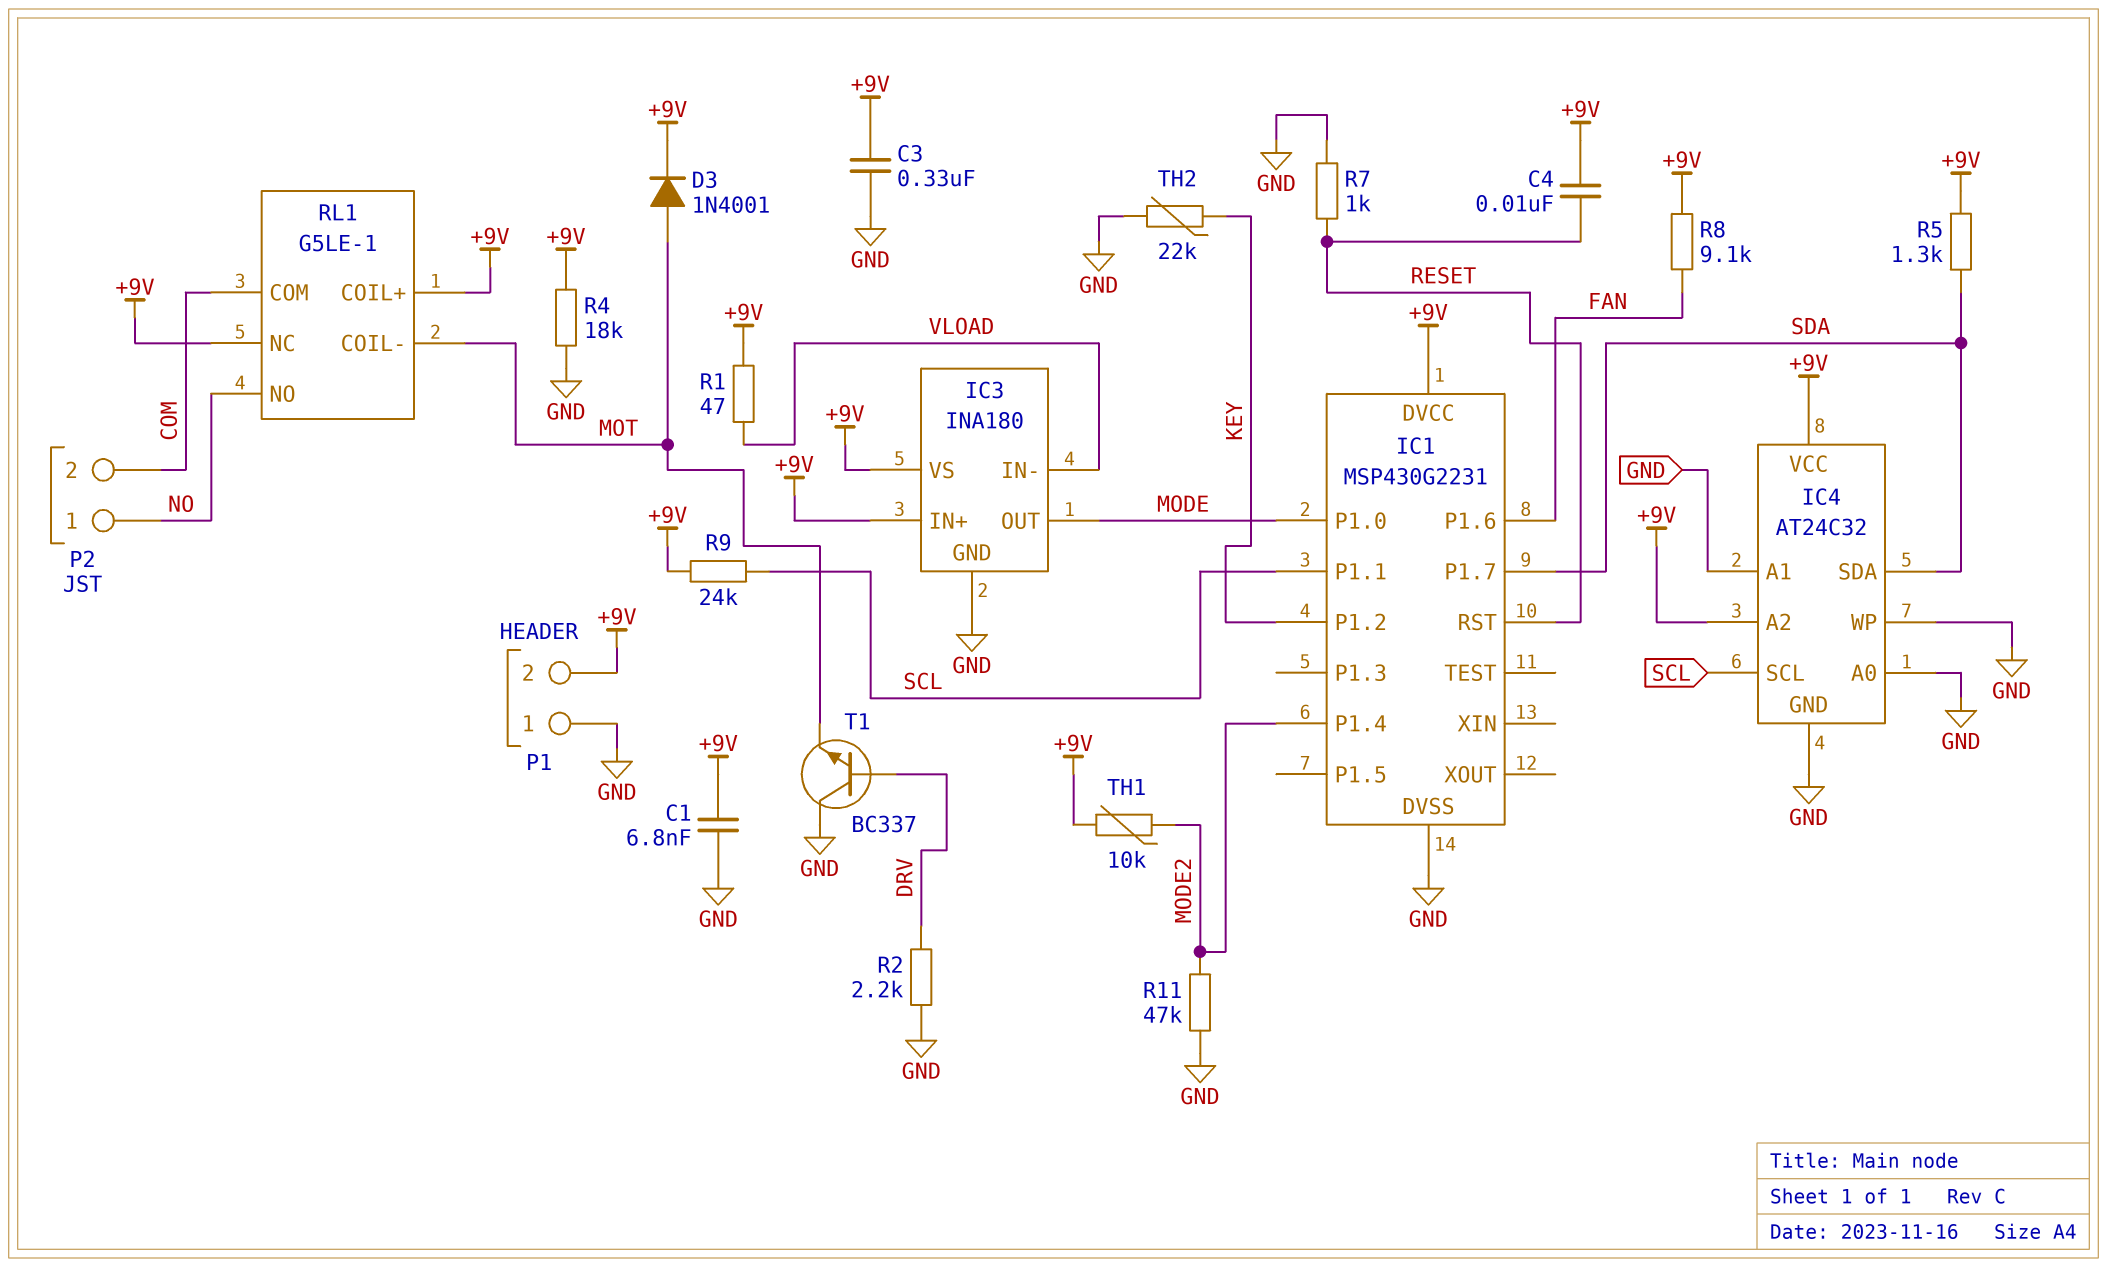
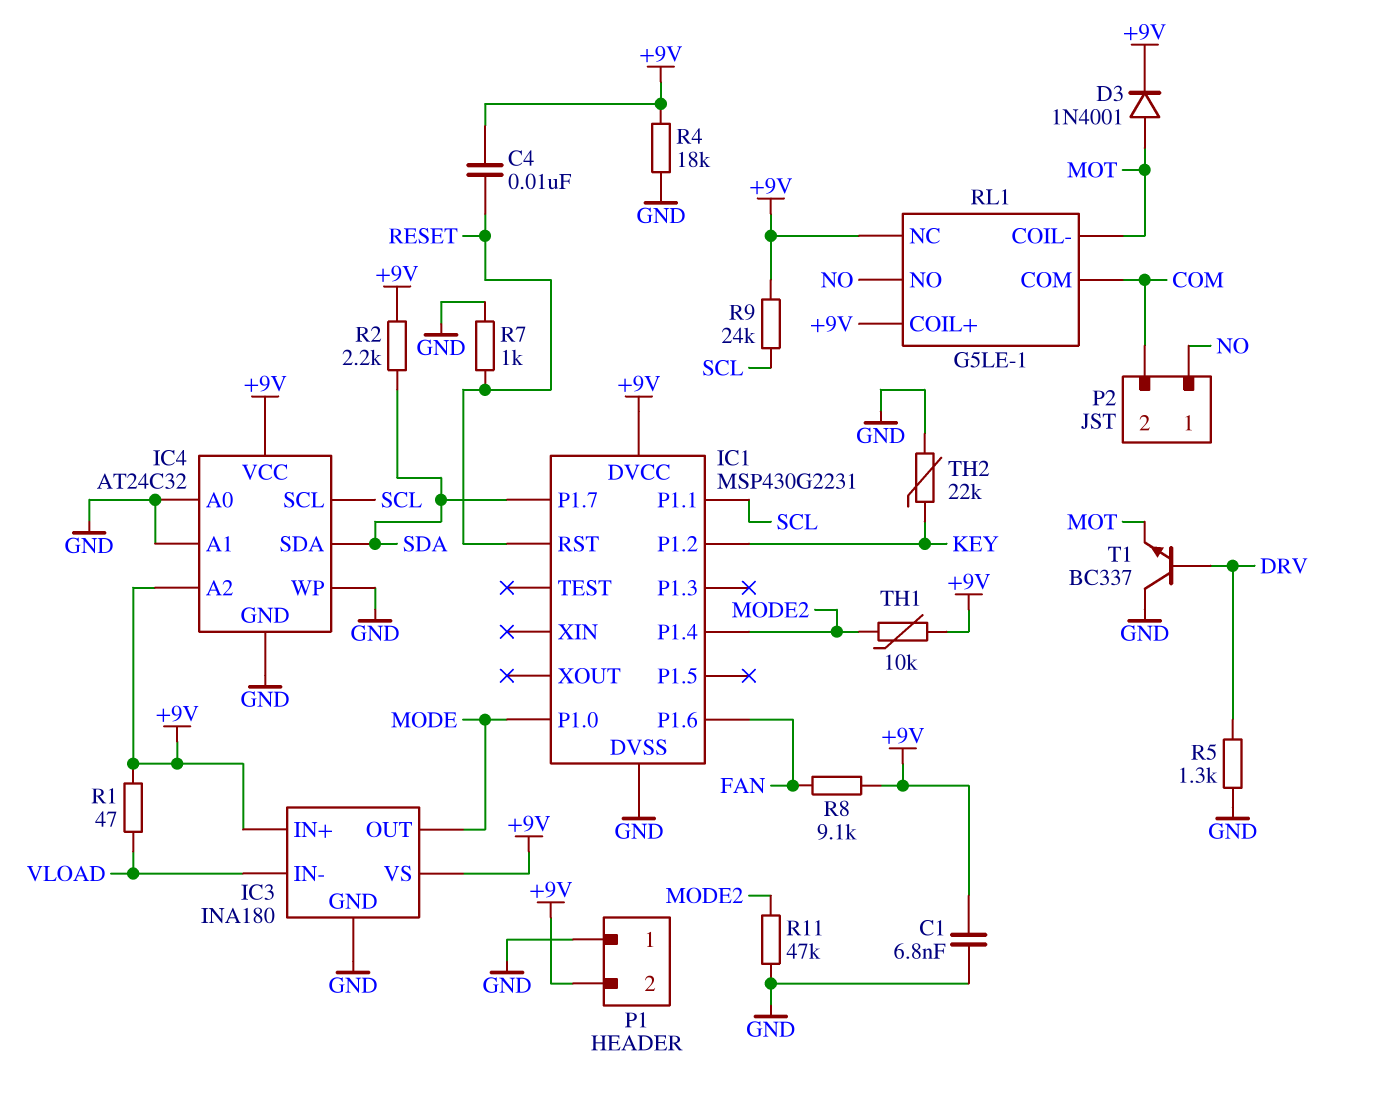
C3: 330nF (+9V, GND) -> none
R2: 2.2k (DRV, GND) -> 2.2k (+9V, SDA)
R5: 1.3k (+9V, SDA) -> 1.3k (DRV, GND)

